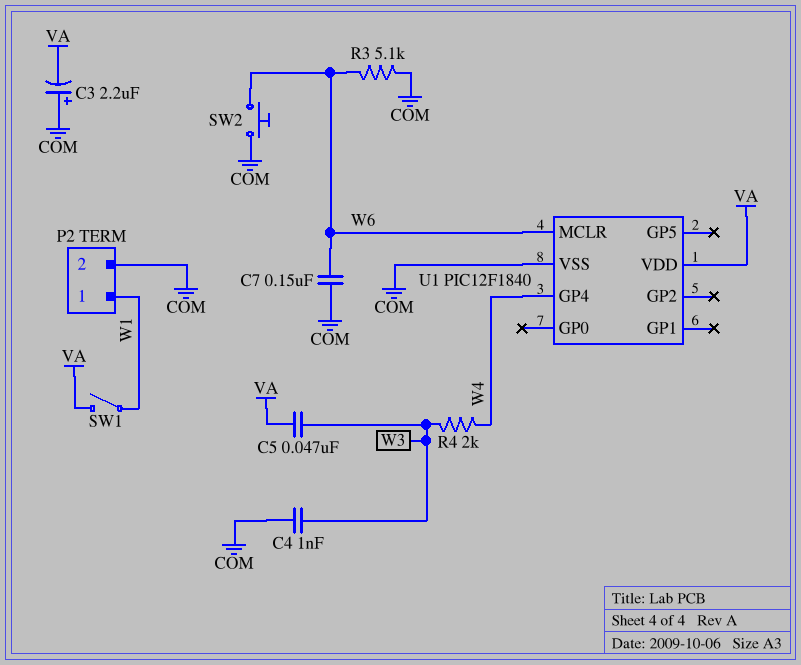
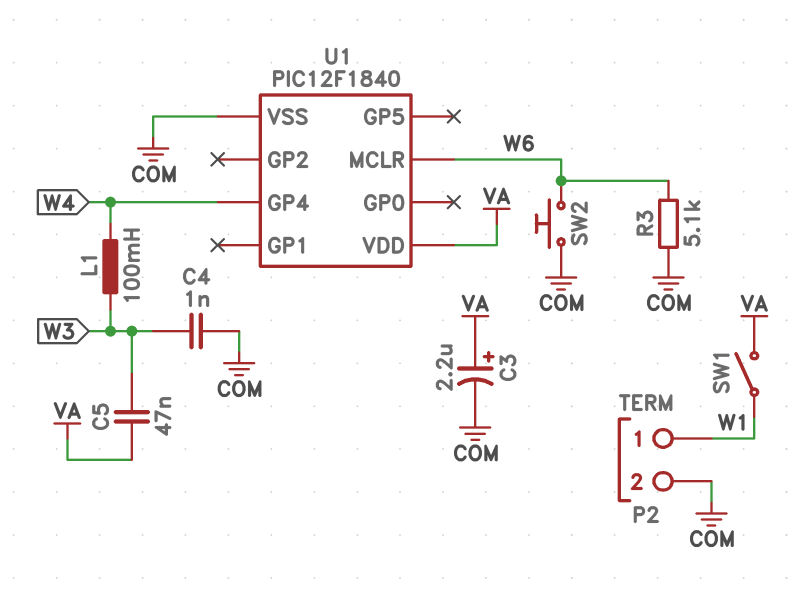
C3: 2.2uF (plus COM, minus VA) -> 2.2uF (plus VA, minus COM)
C7: 150nF (COM, W6) -> none
L1: none -> 100mH (W3, W4)
R4: 2k (W3, W4) -> none

